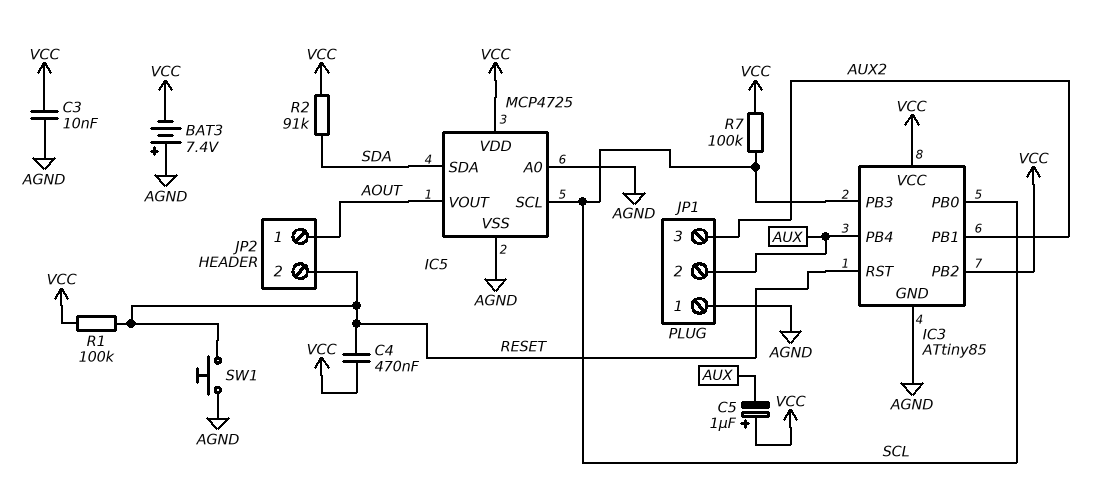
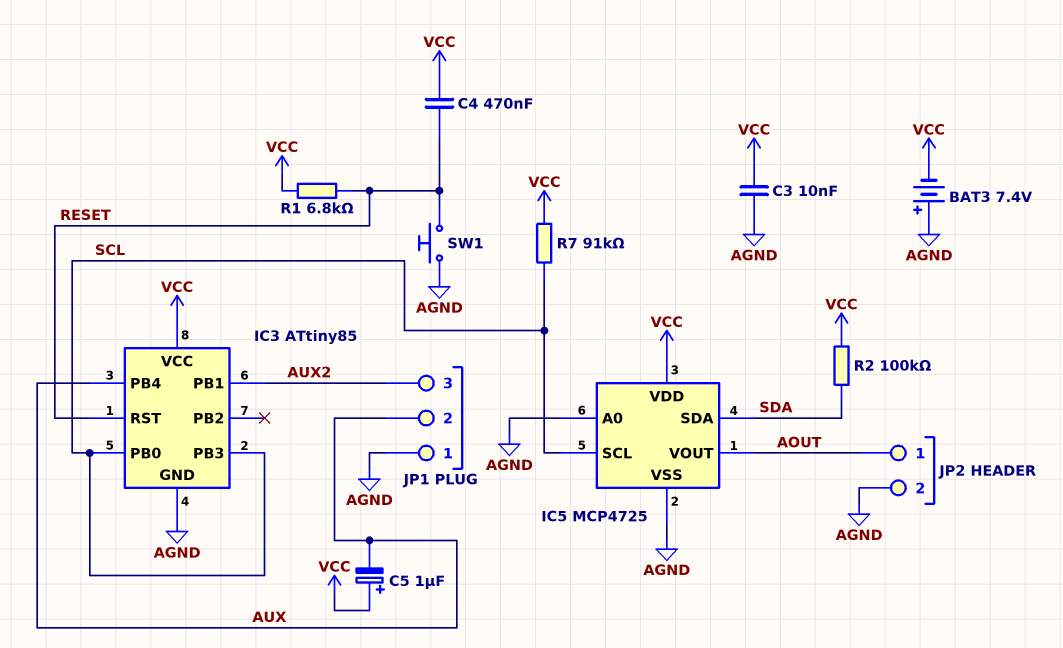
IC3 pin PB2: VCC -> none
JP2 pin 2: RESET -> AGND
R1: 100k (RESET, VCC) -> 6.8k (RESET, VCC)
R2: 91k (SDA, VCC) -> 100k (SDA, VCC)
R7: 100k (SCL, VCC) -> 91k (SCL, VCC)

